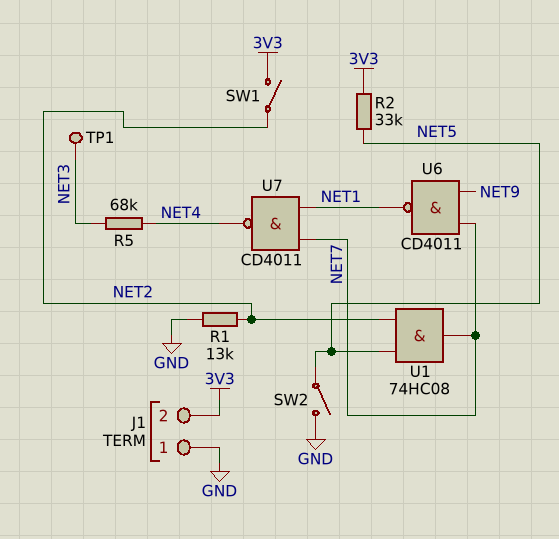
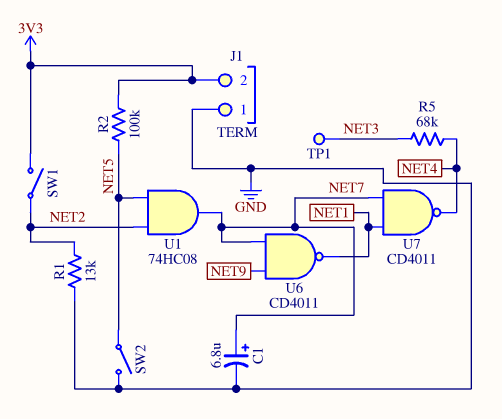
C1: none -> 6.8uF (plus NET7, minus GND)
R2: 33k (3V3, NET5) -> 100k (3V3, NET5)

